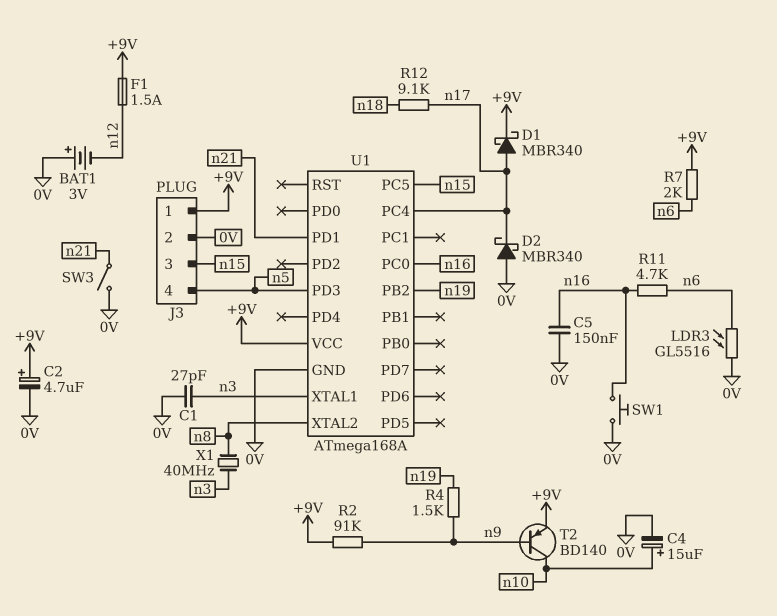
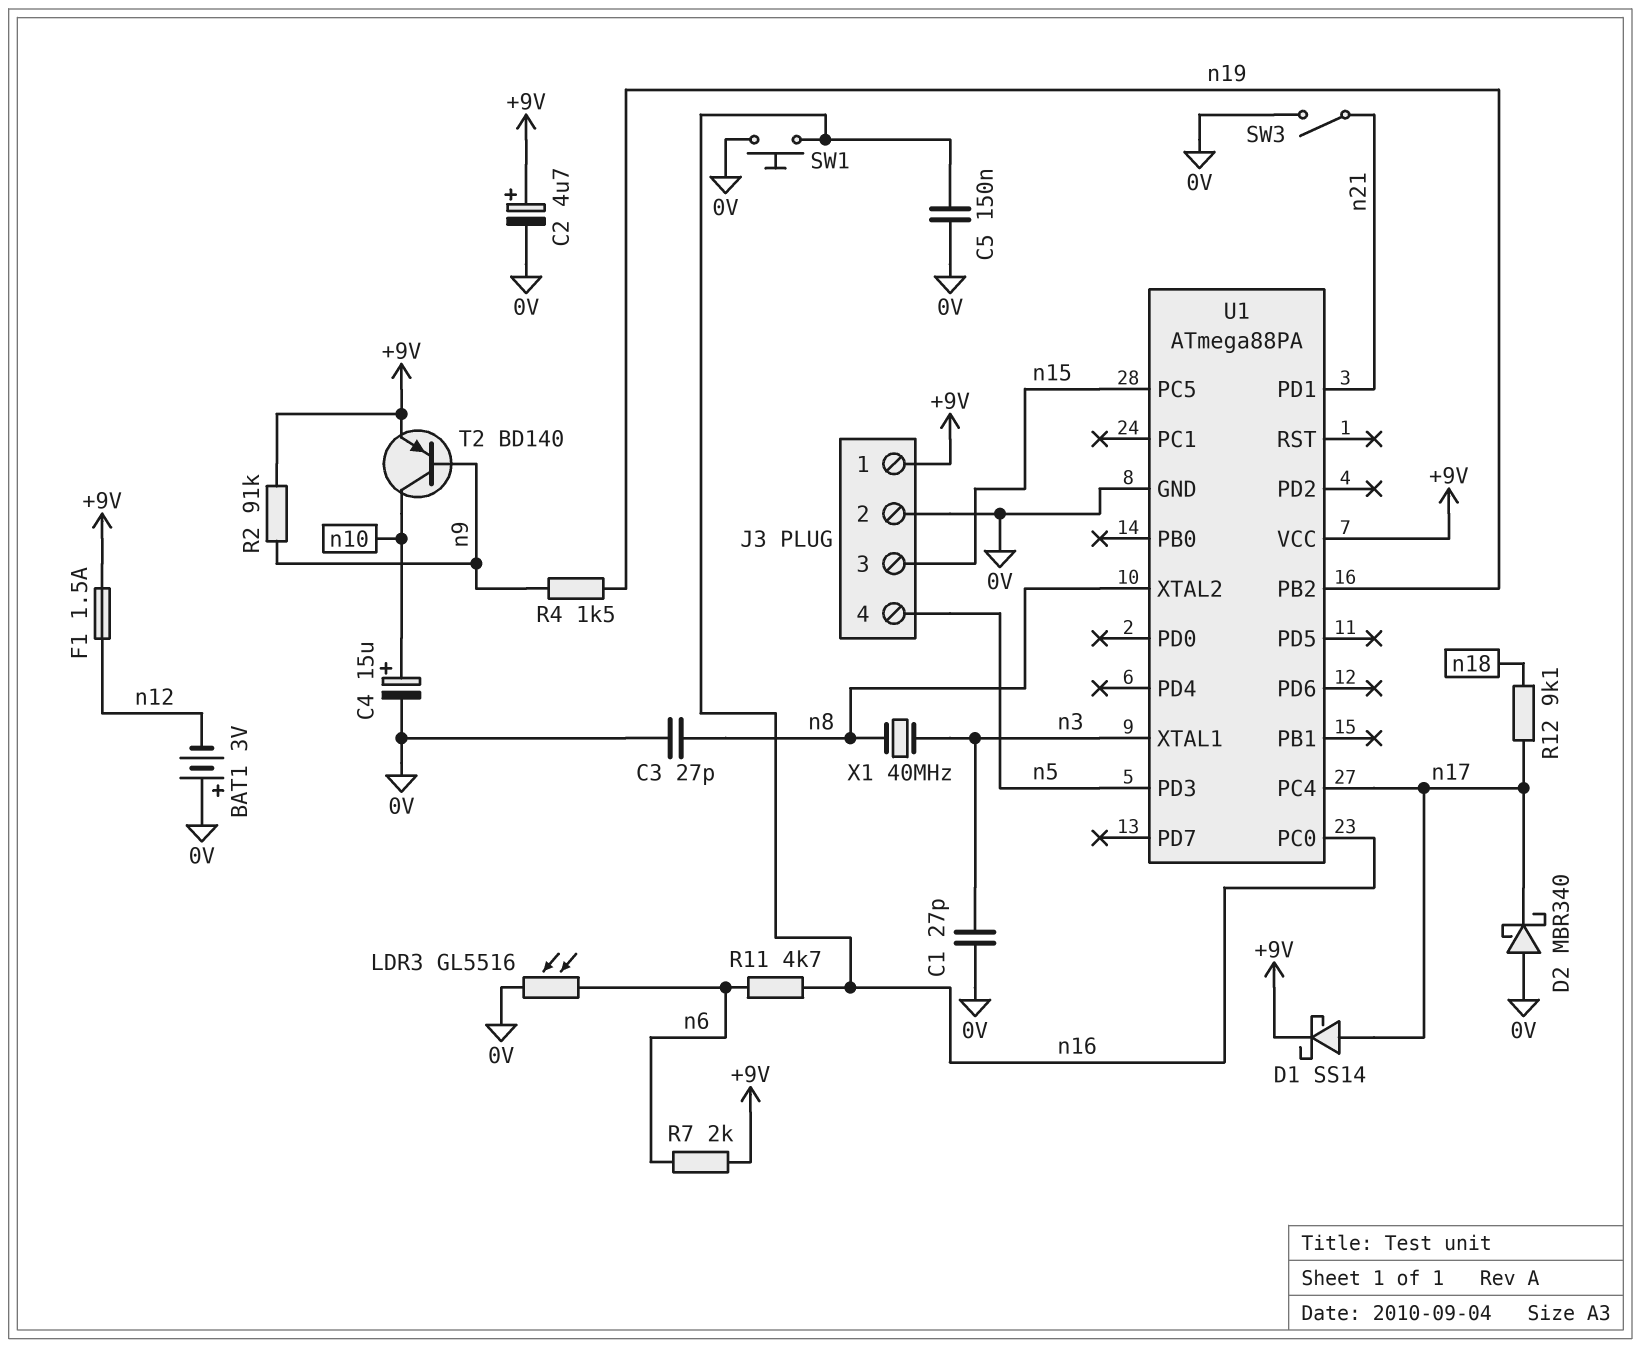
C3: none -> 27pF (0V, n8)
D1: schottky MBR340 (A n17, K +9V) -> schottky SS14 (A n17, K +9V)
U1: ATmega168A -> ATmega88PA

